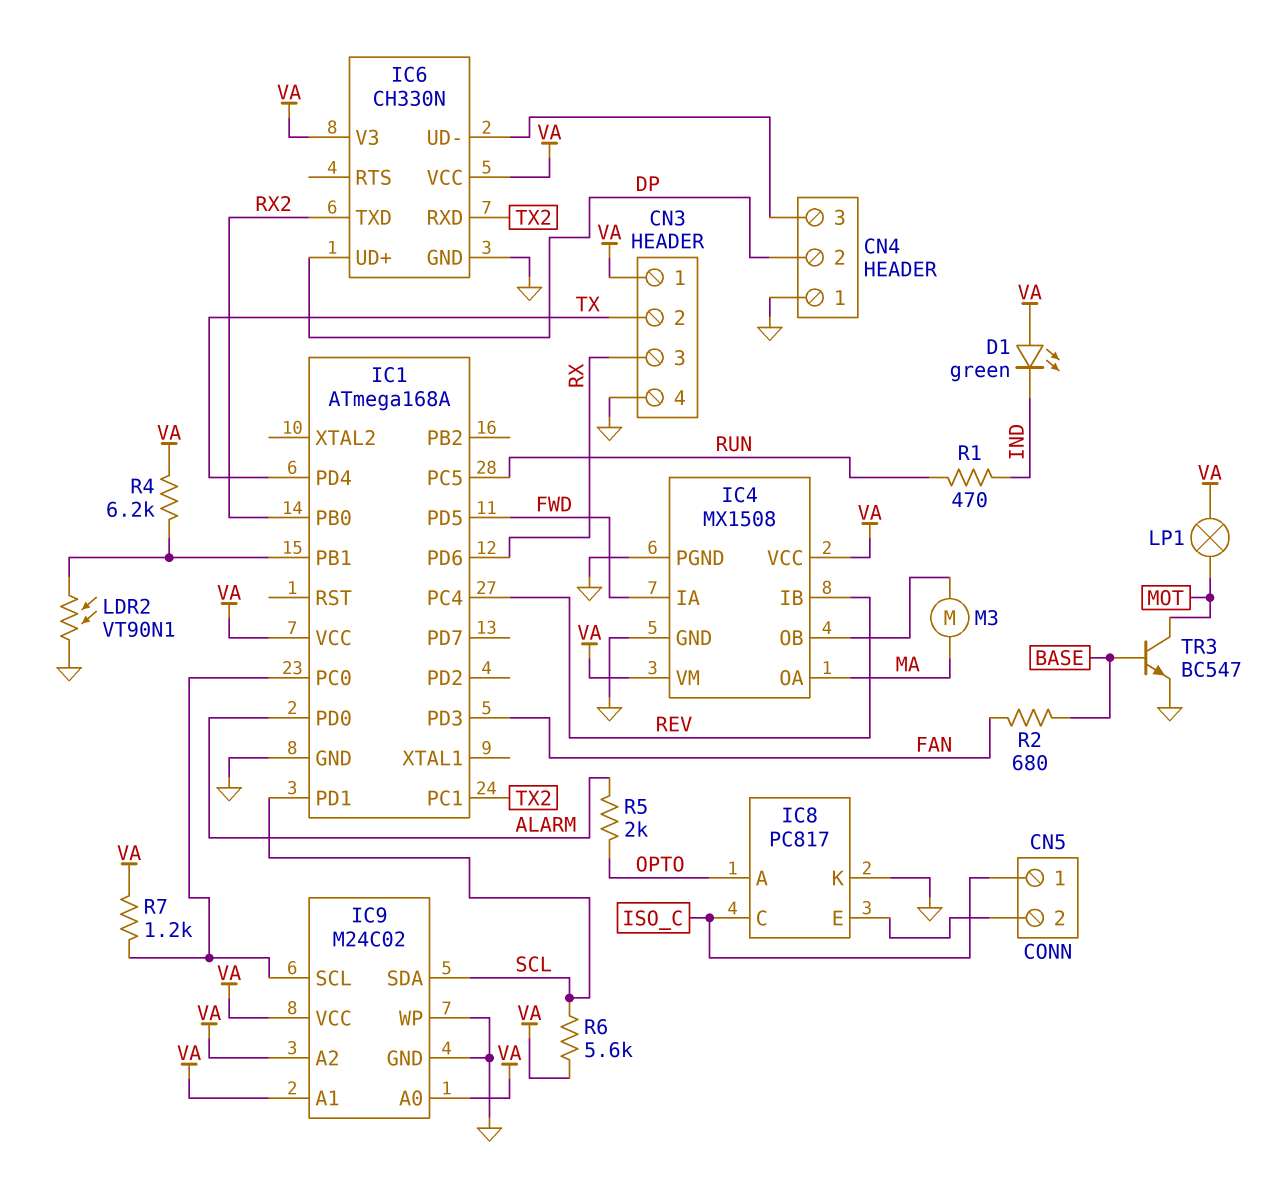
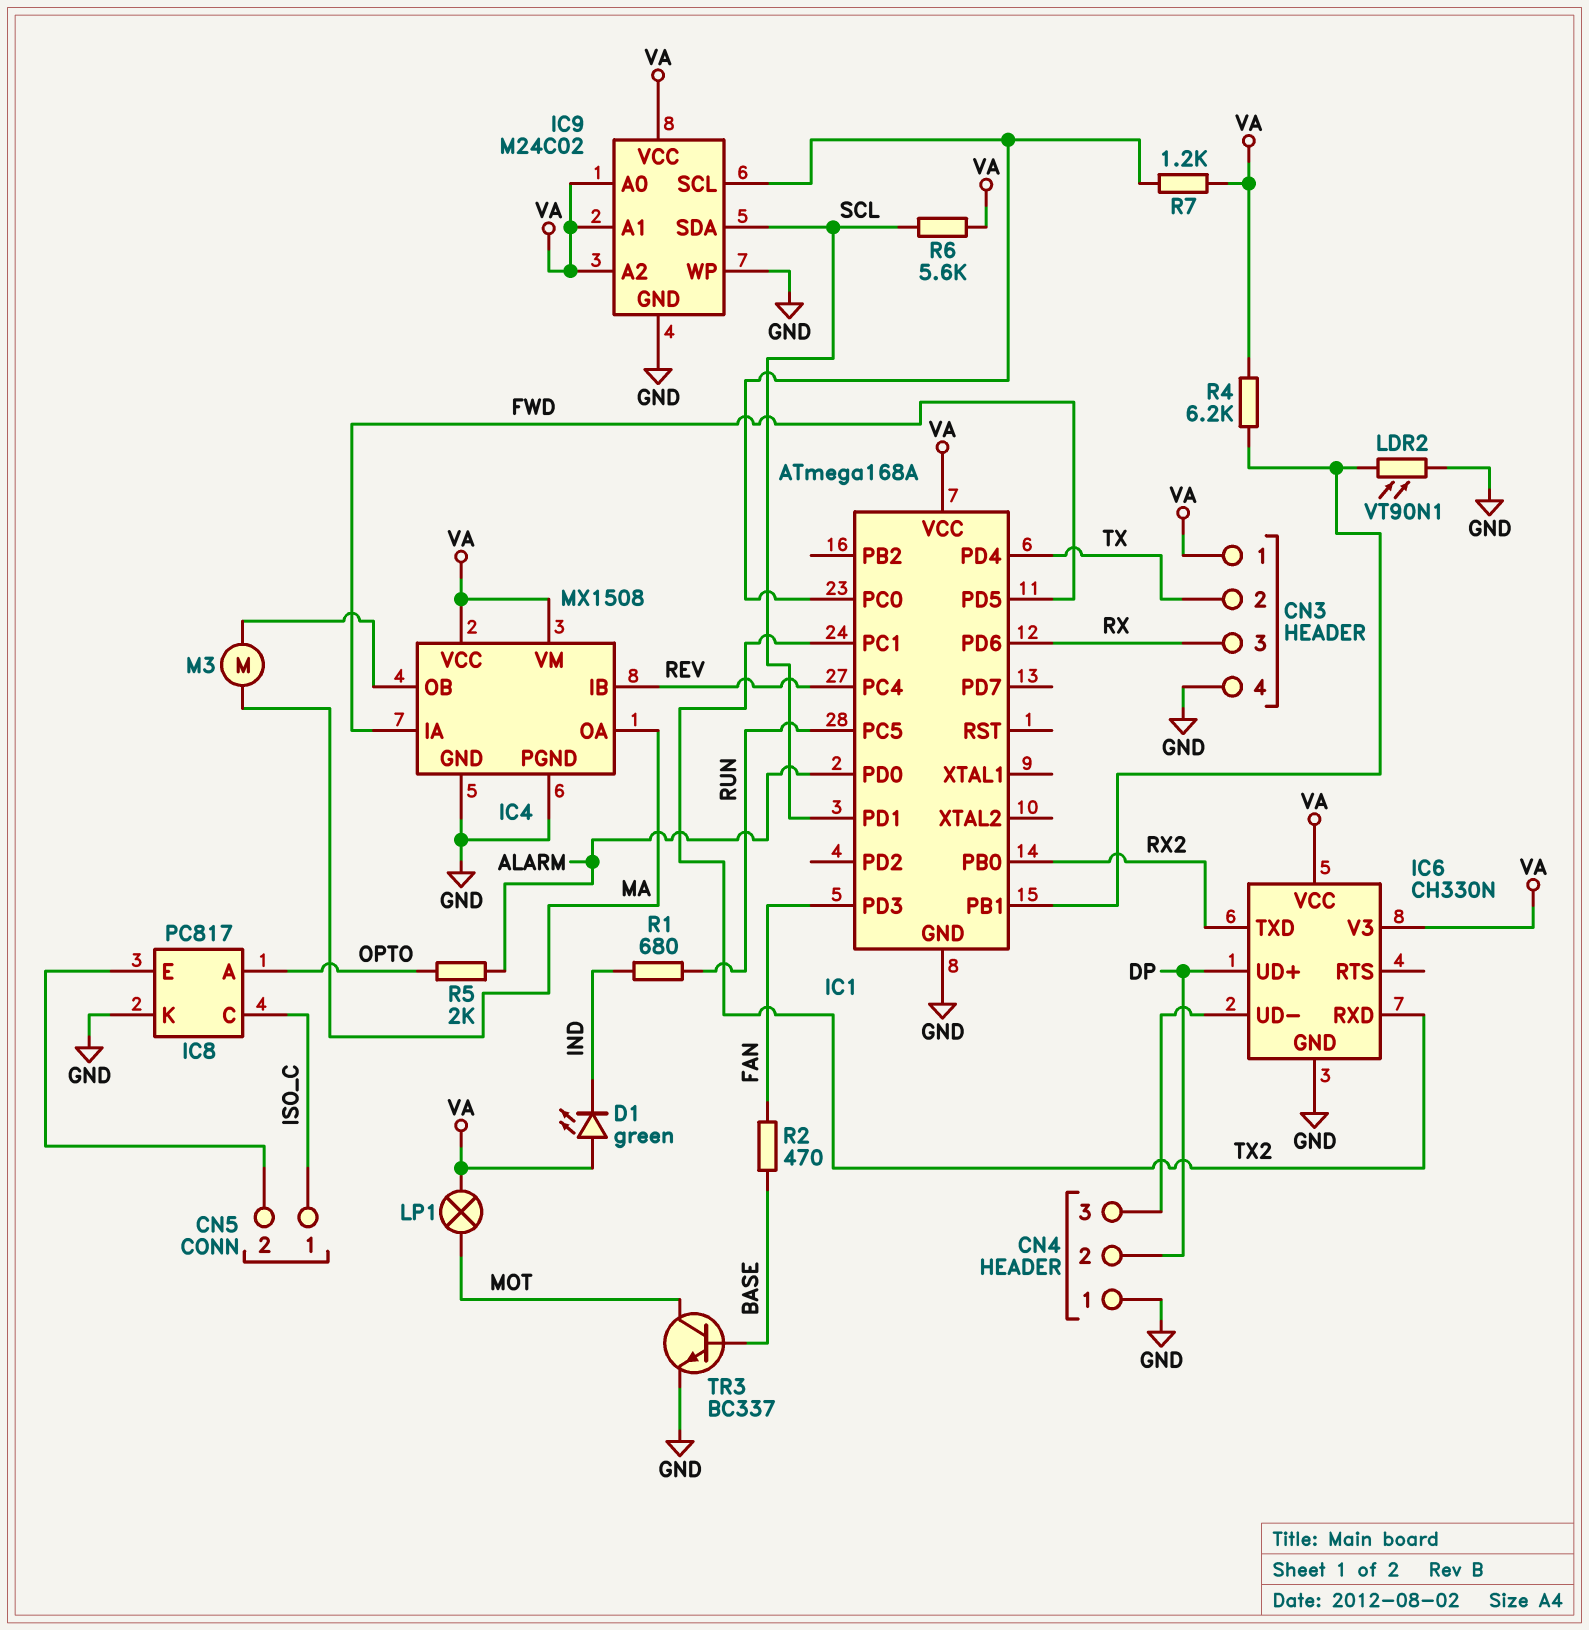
R1: 470 (IND, RUN) -> 680 (IND, RUN)
R2: 680 (BASE, FAN) -> 470 (BASE, FAN)
TR3: NPN BC547 (B BASE, C MOT, E GND) -> NPN BC337 (B BASE, C MOT, E GND)

